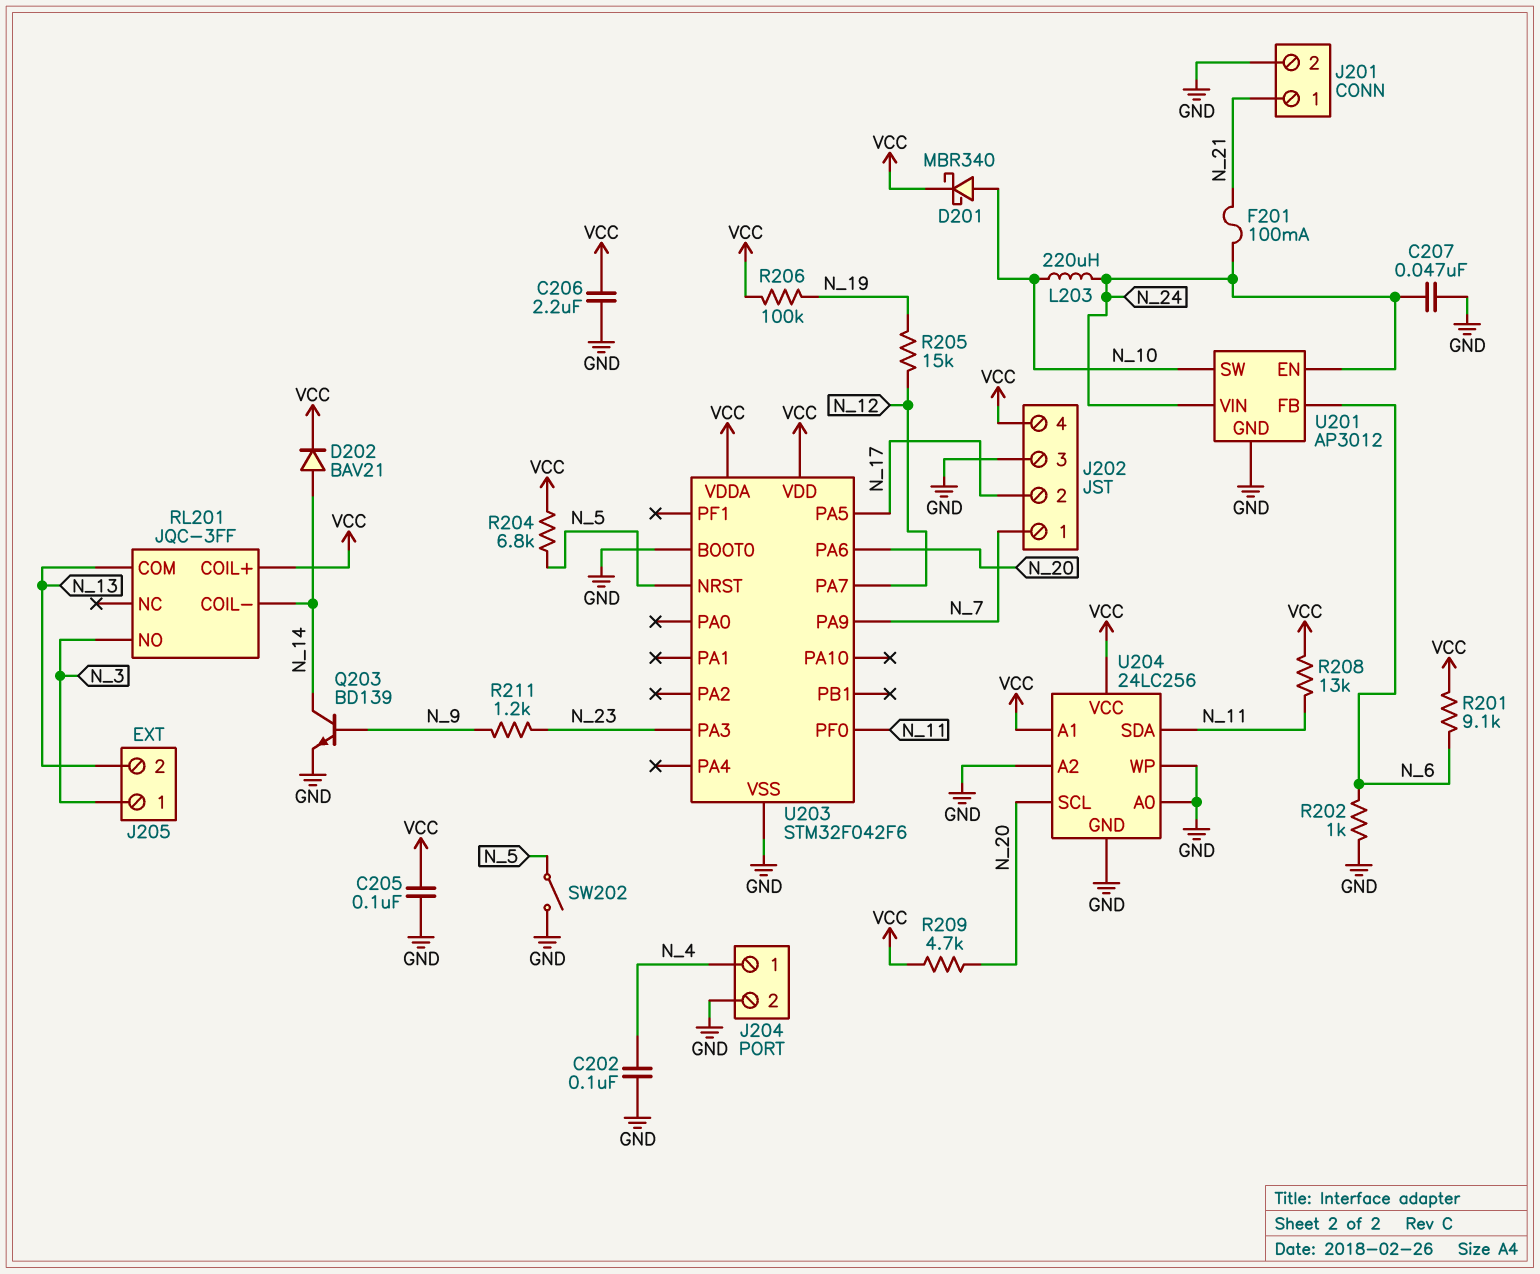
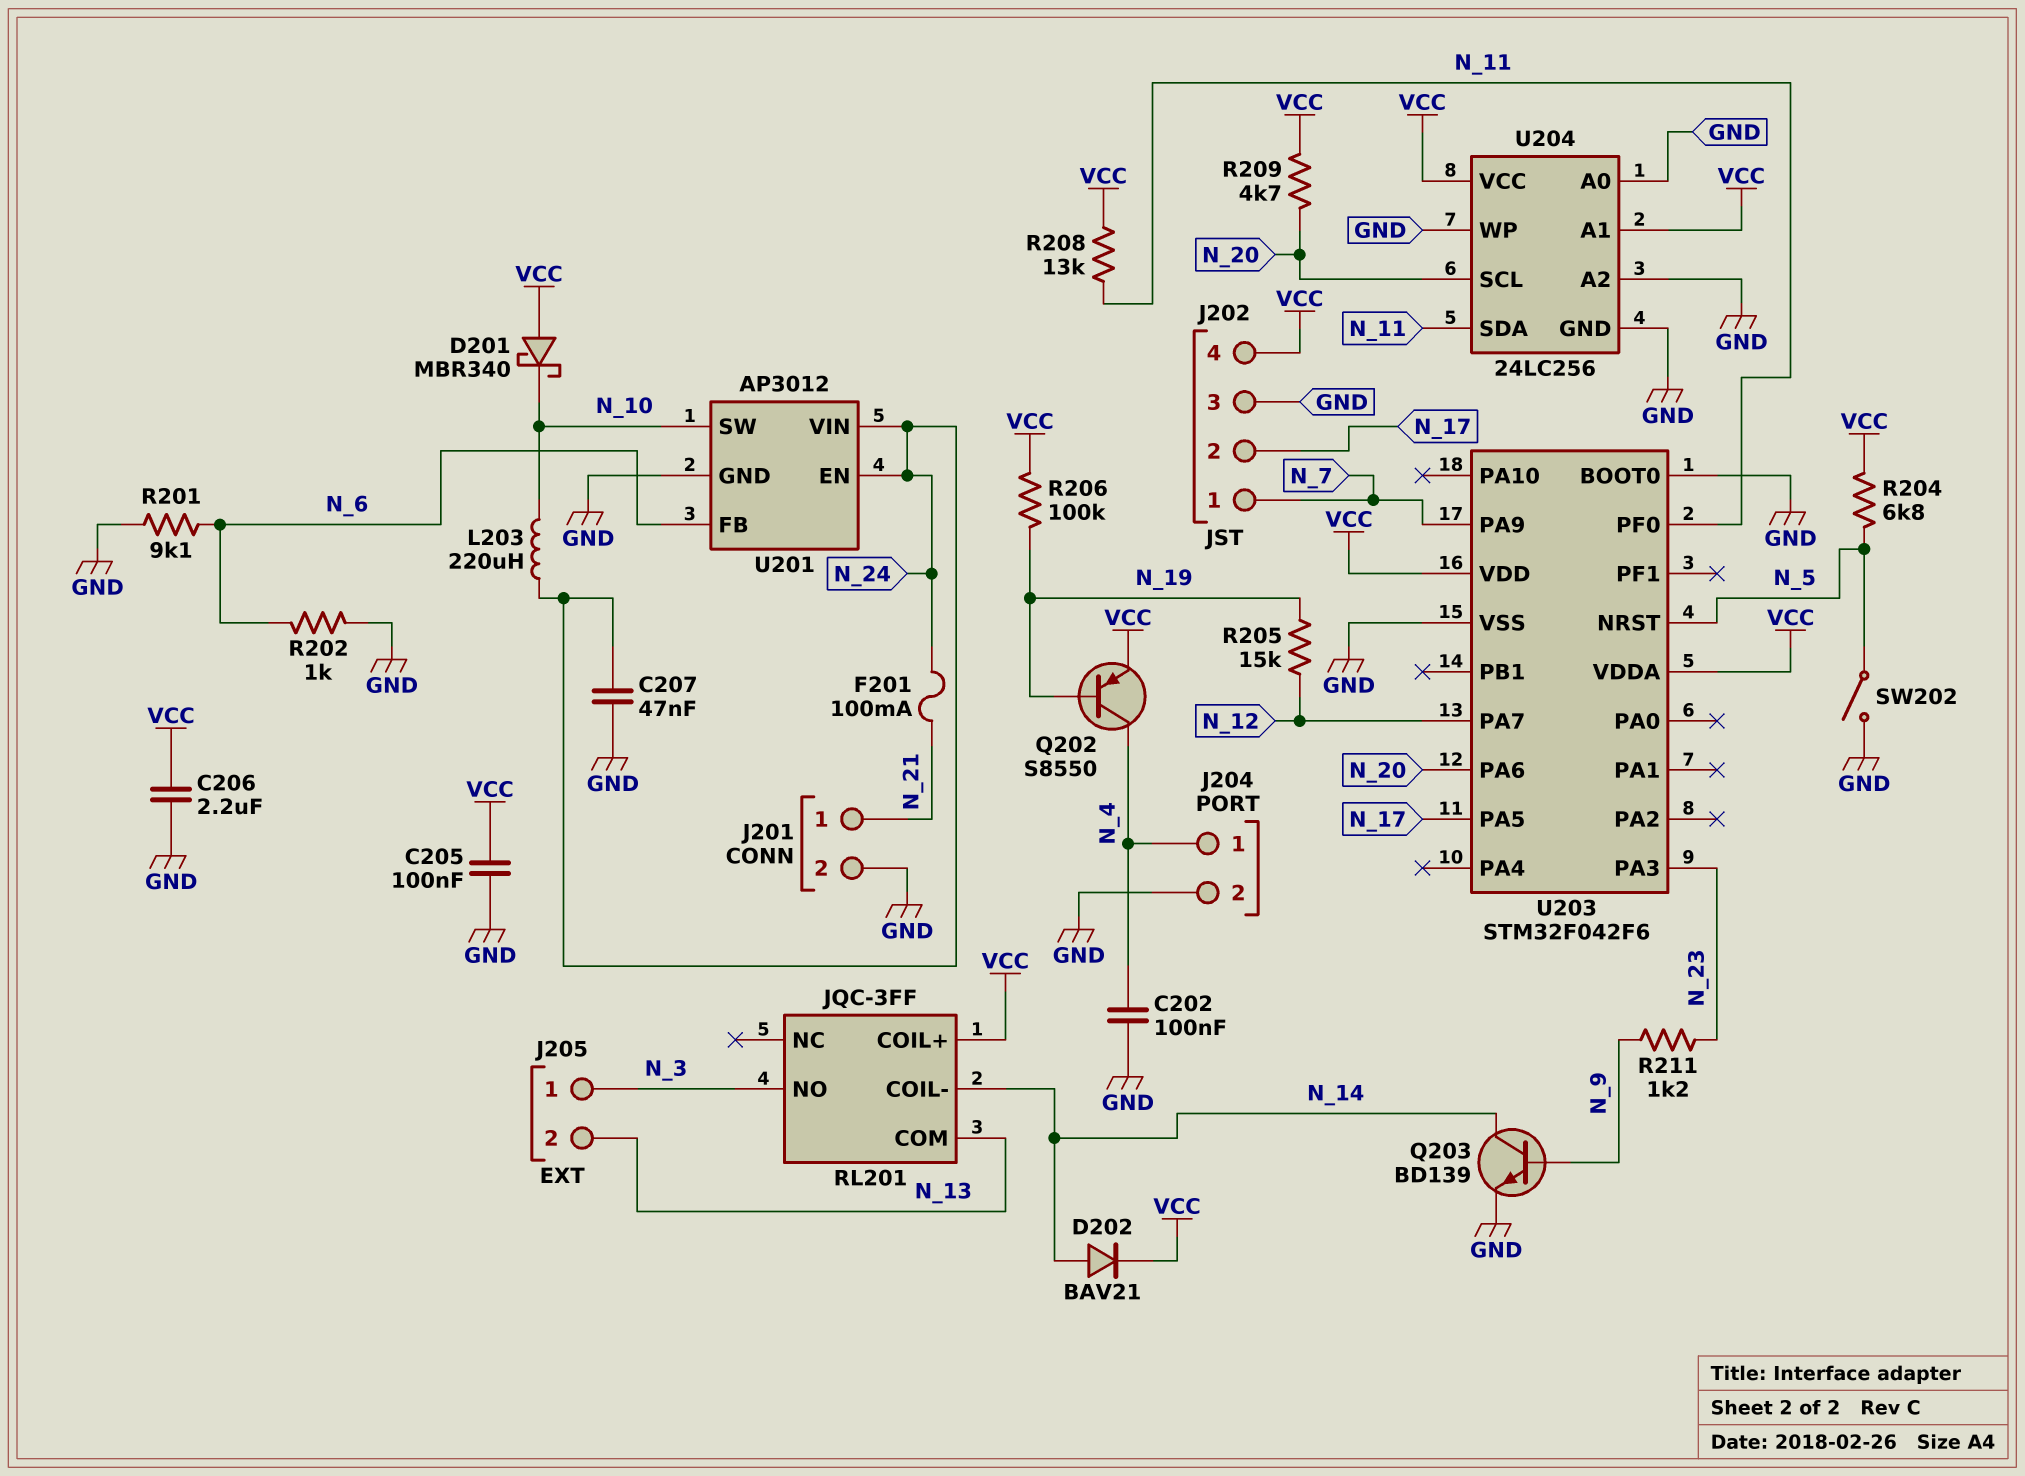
D201: schottky MBR340 (A N_10, K VCC) -> schottky MBR340 (A VCC, K N_10)
Q202: none -> PNP S8550 (B N_19, C N_4, E VCC)
R201: 9.1k (N_6, VCC) -> 9.1k (GND, N_6)

